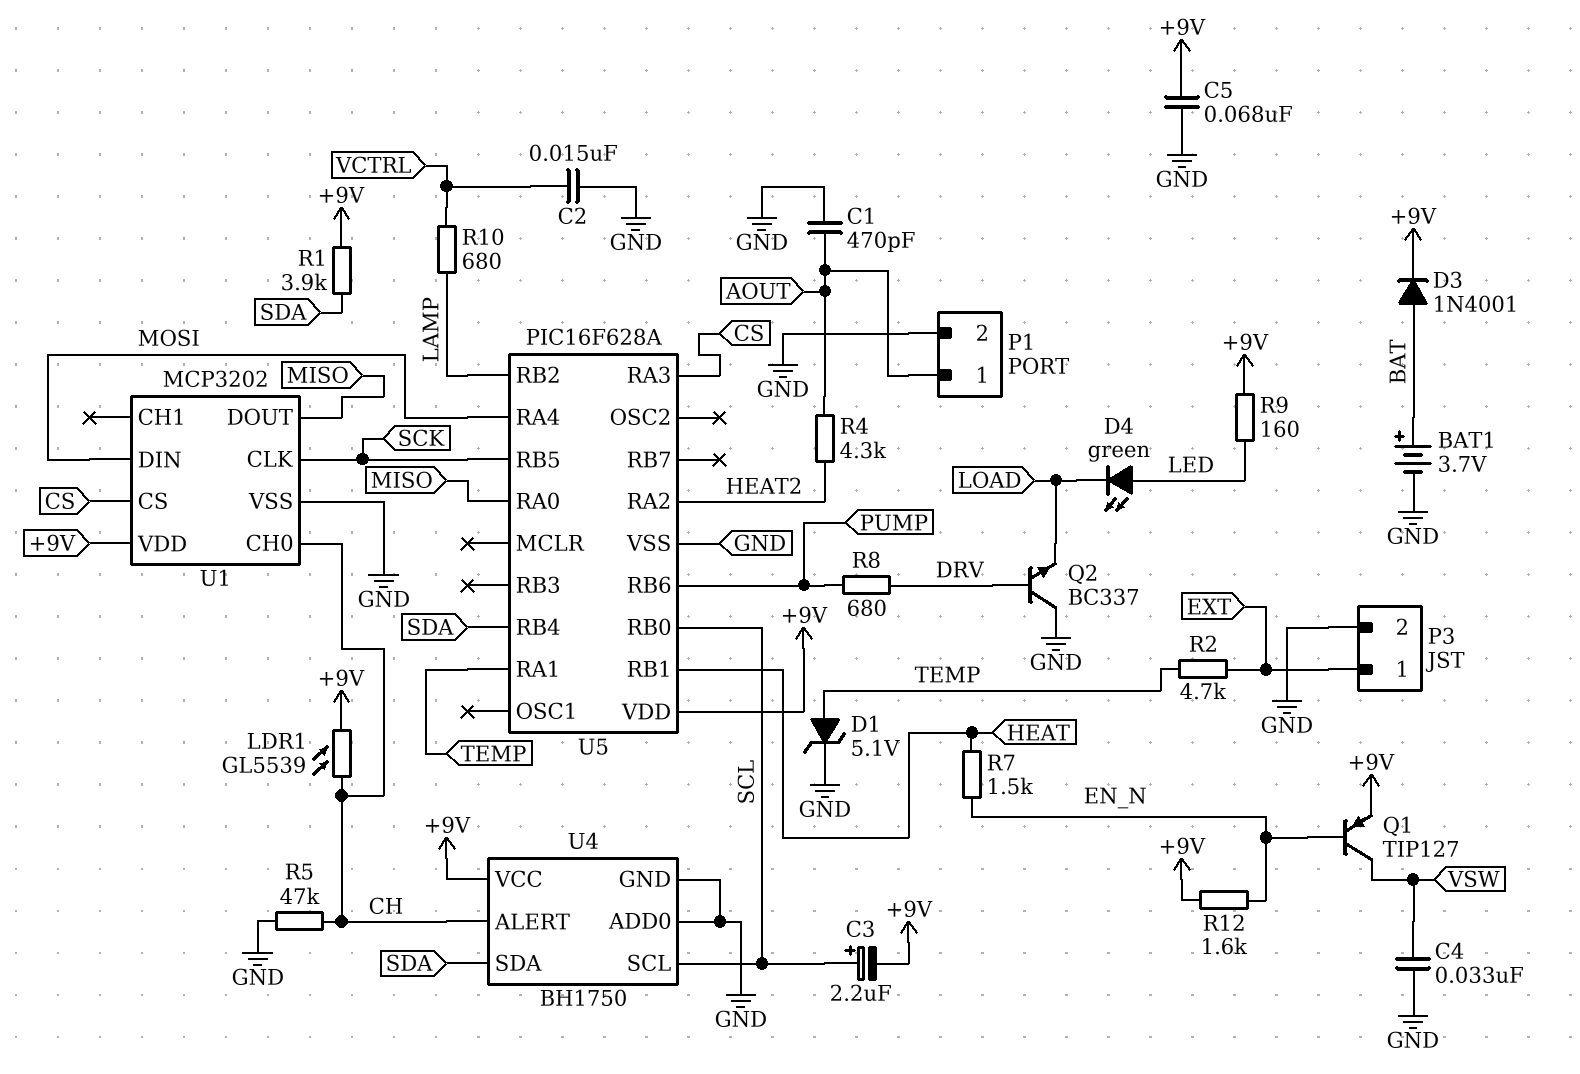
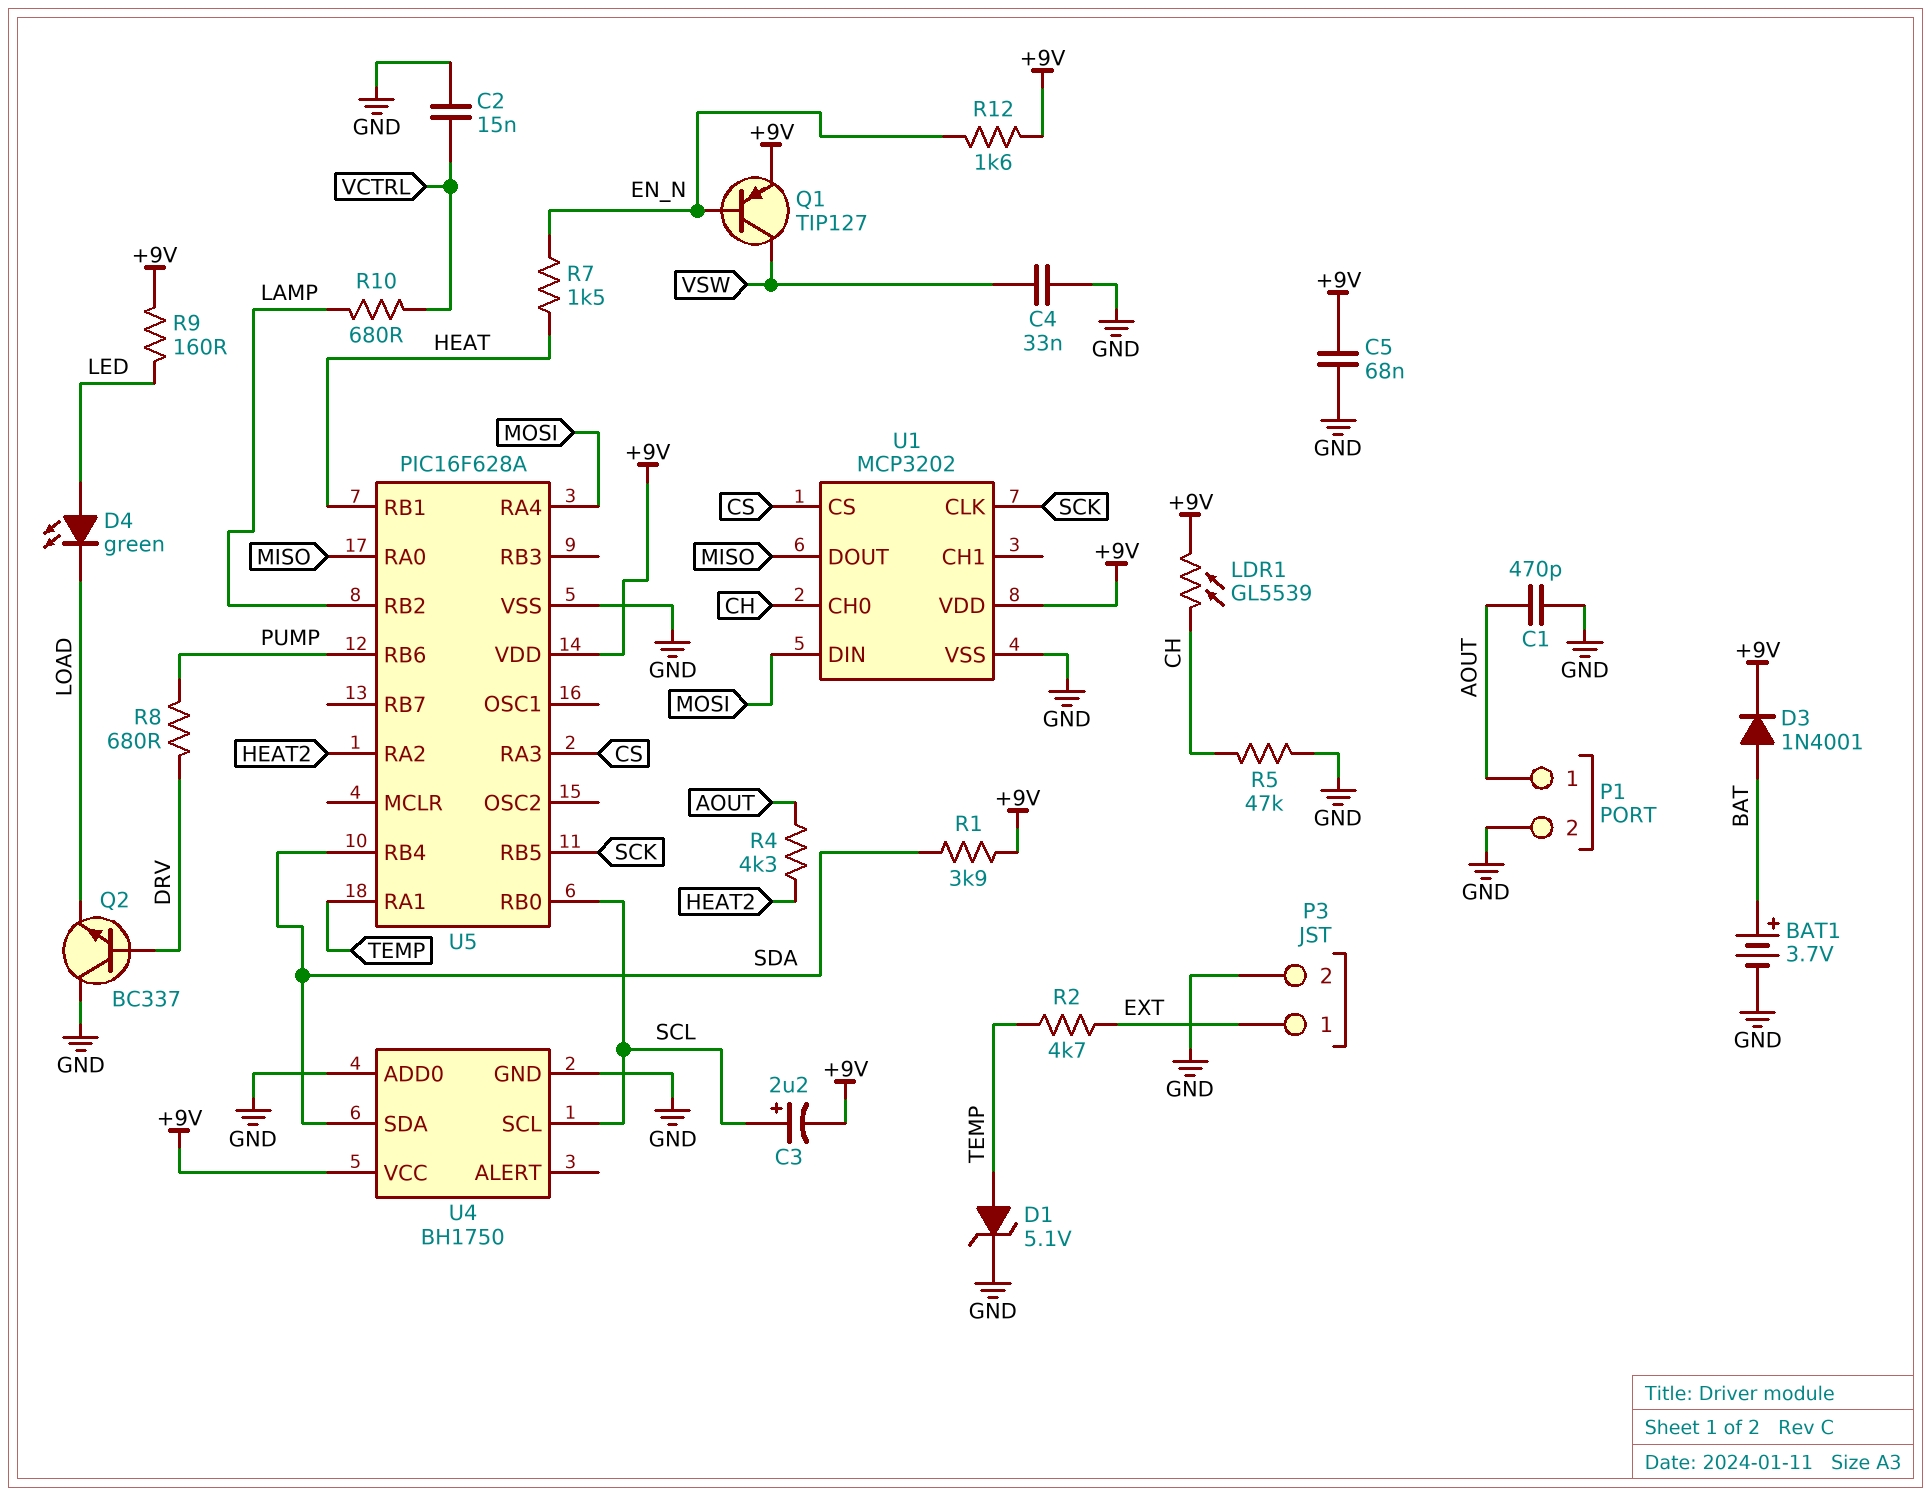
U4 pin ALERT: CH -> none

